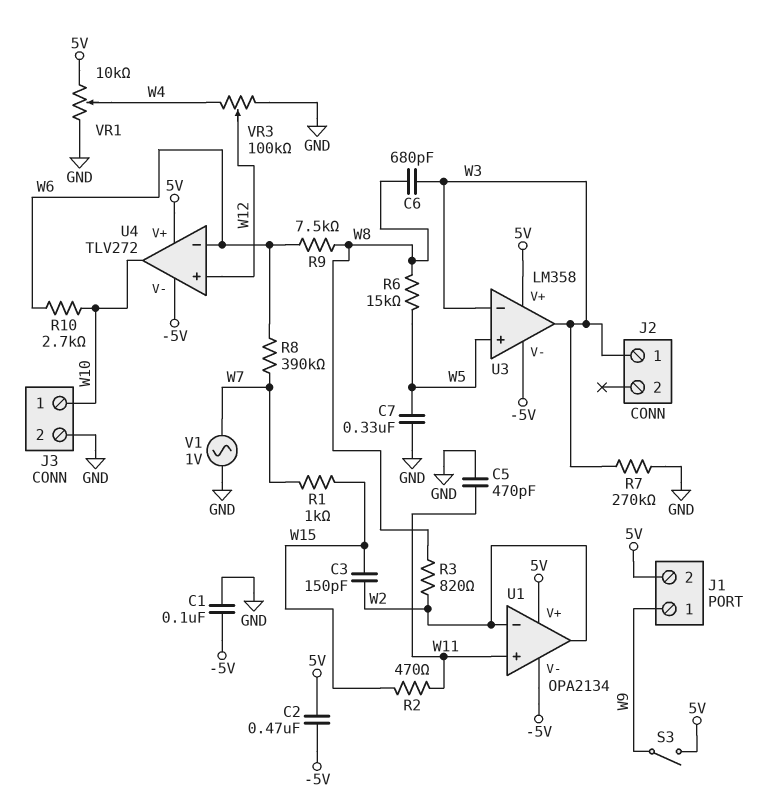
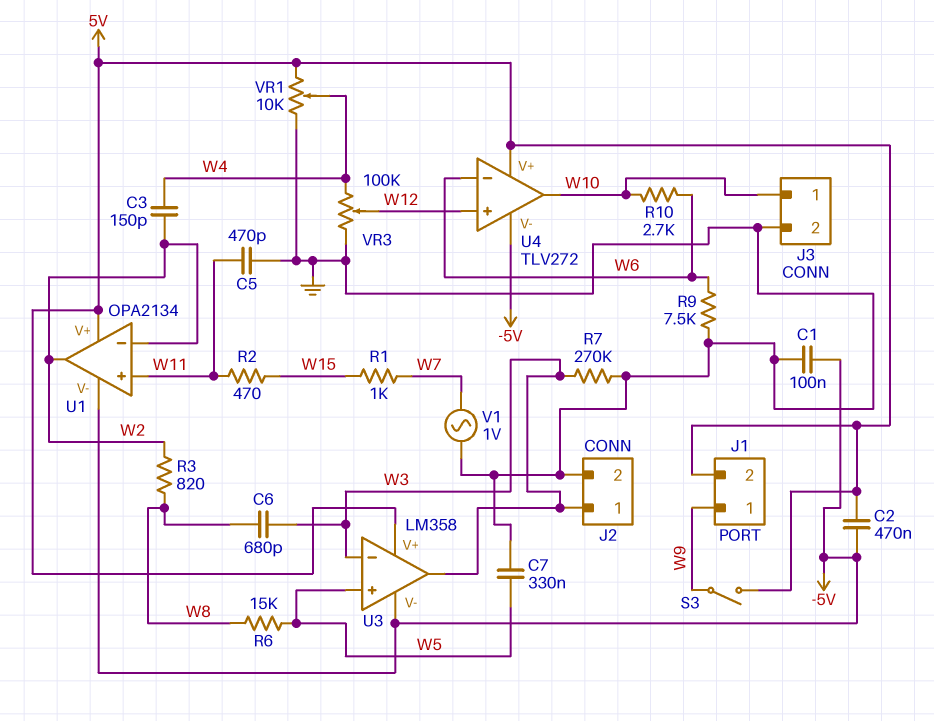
C3: 150pF (W2, W15) -> 150pF (W2, W4)
J2 pin 2: none -> GND
R8: 390k (W6, W7) -> none
R9: 7.5k (W6, W8) -> 7.5k (GND, W6)

